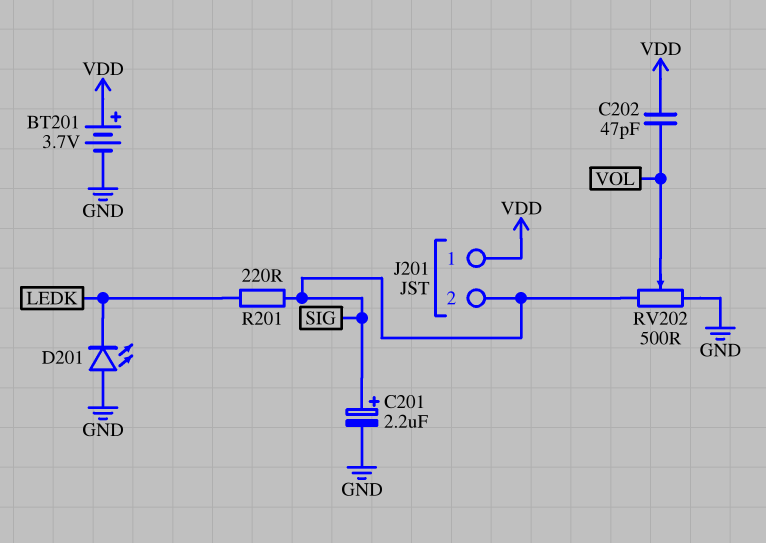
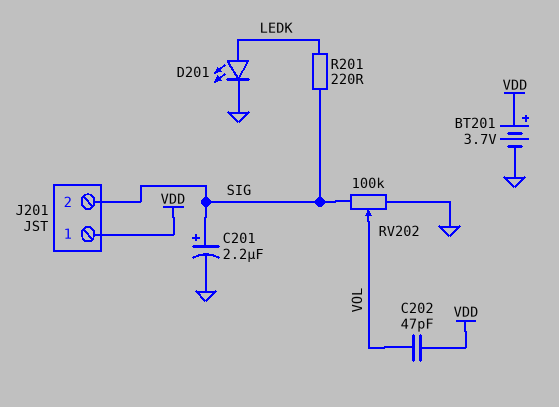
D201: LED (A GND, K LEDK) -> LED (A LEDK, K GND)
RV202: 500 (GND, SIG, wiper VOL) -> 100k (GND, SIG, wiper VOL)

